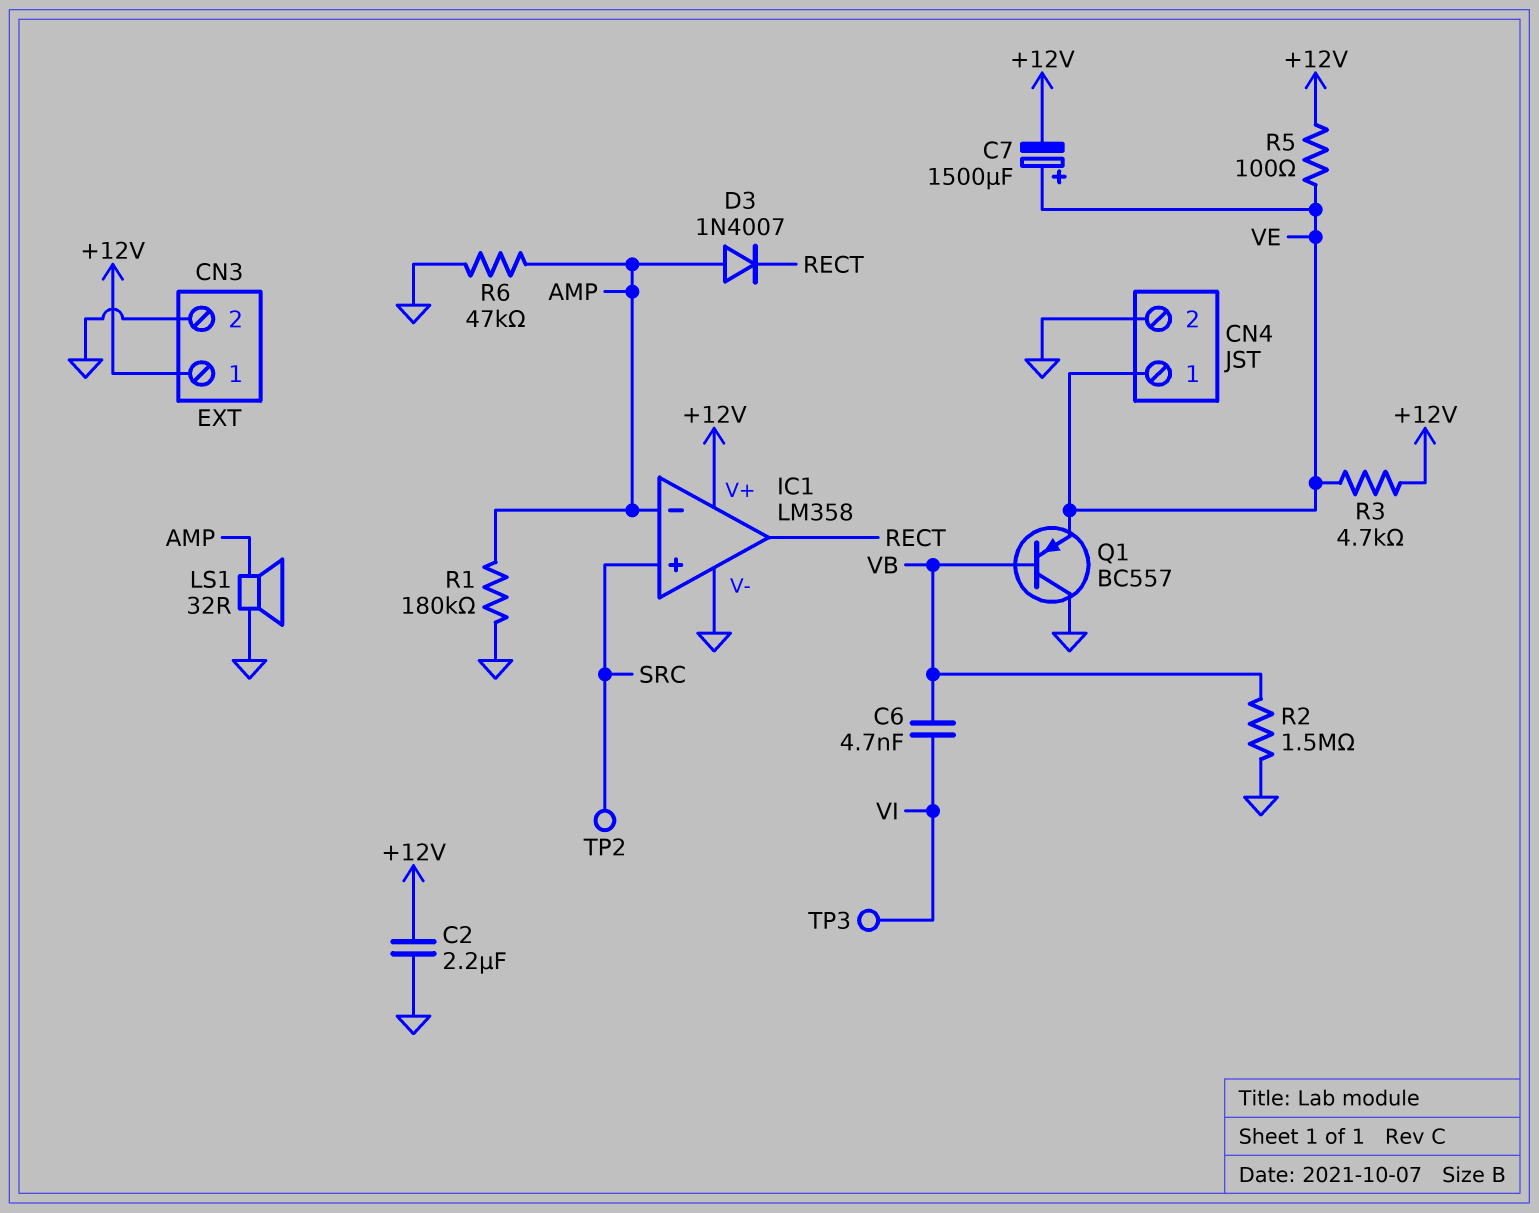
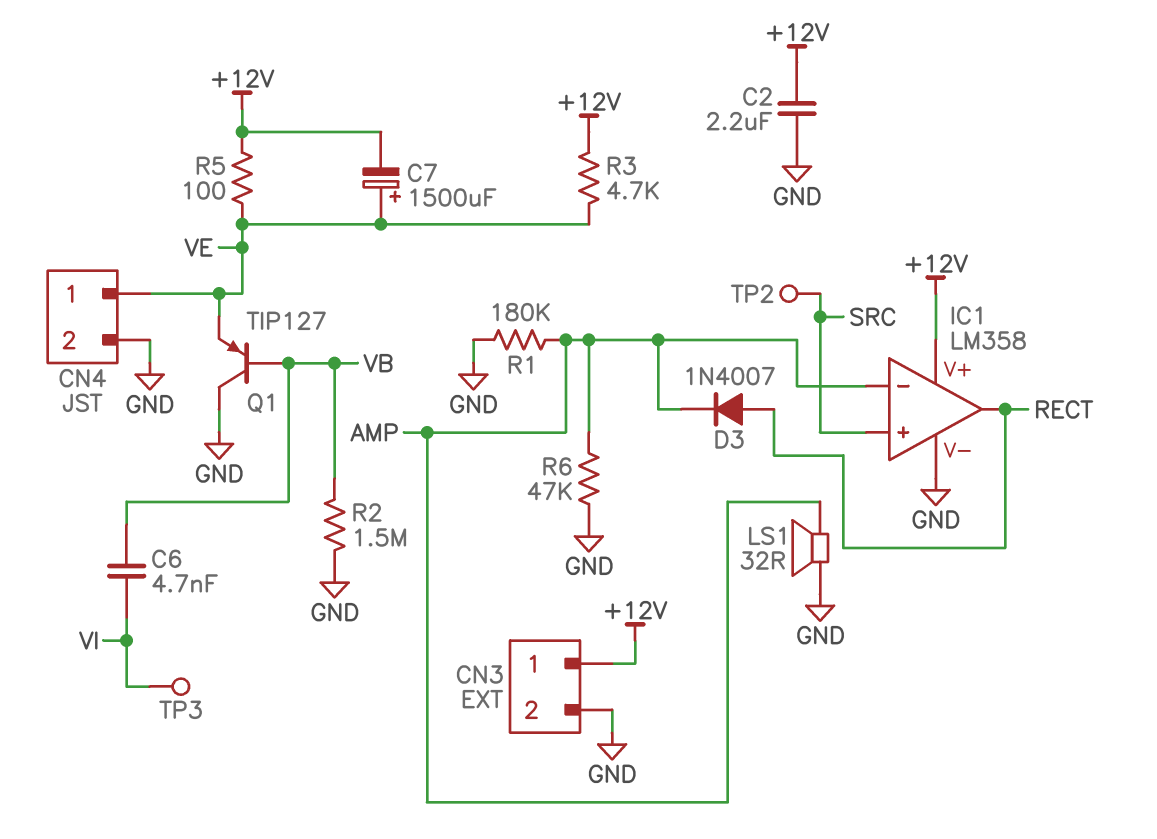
D3: diode 1N4007 (A AMP, K RECT) -> diode 1N4007 (A RECT, K AMP)
Q1: PNP BC557 (B VB, C GND, E VE) -> PNP TIP127 (B VB, C GND, E VE)

